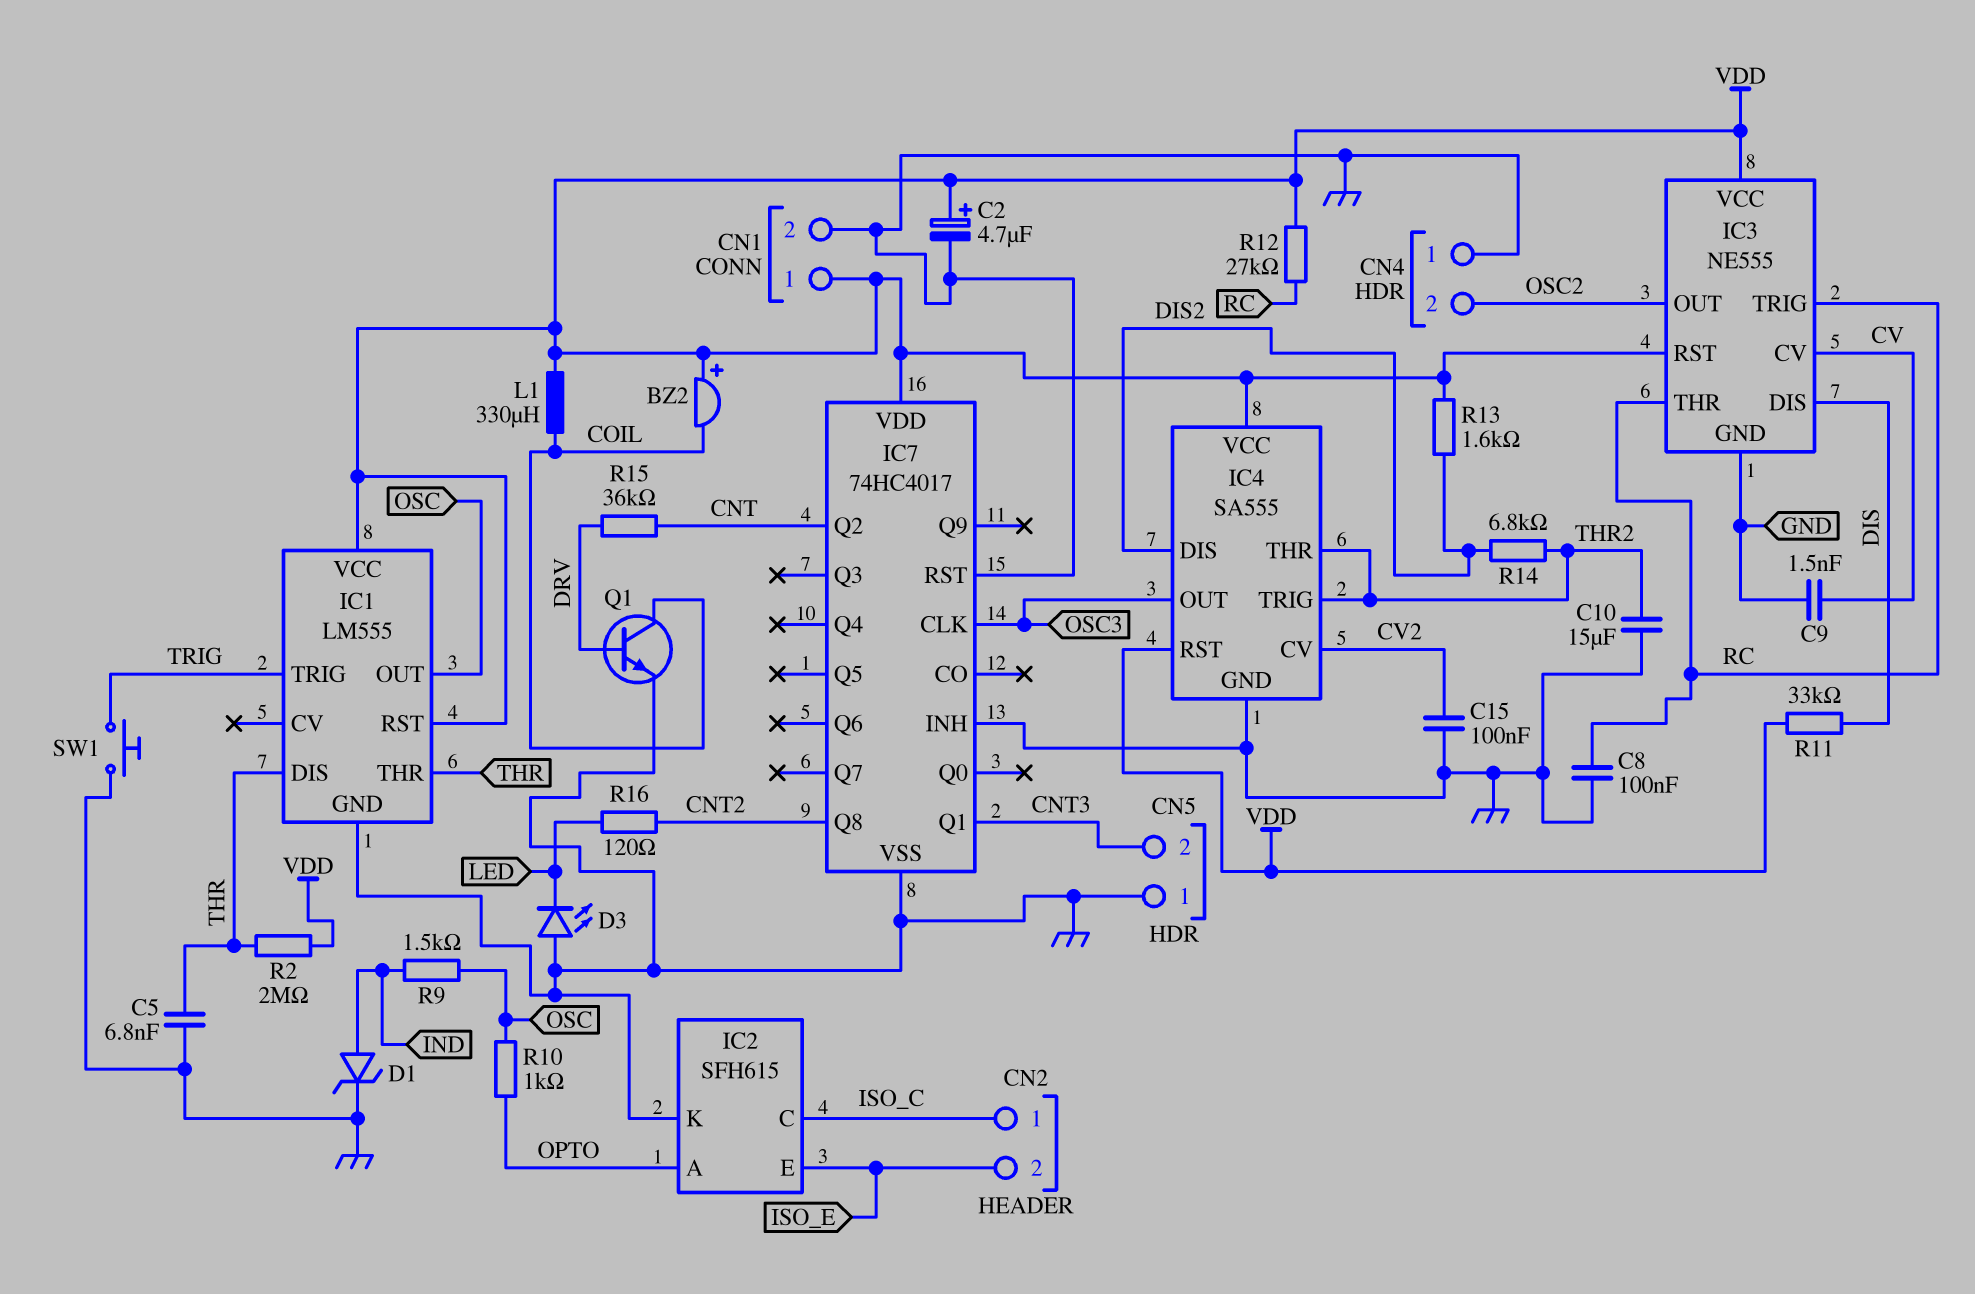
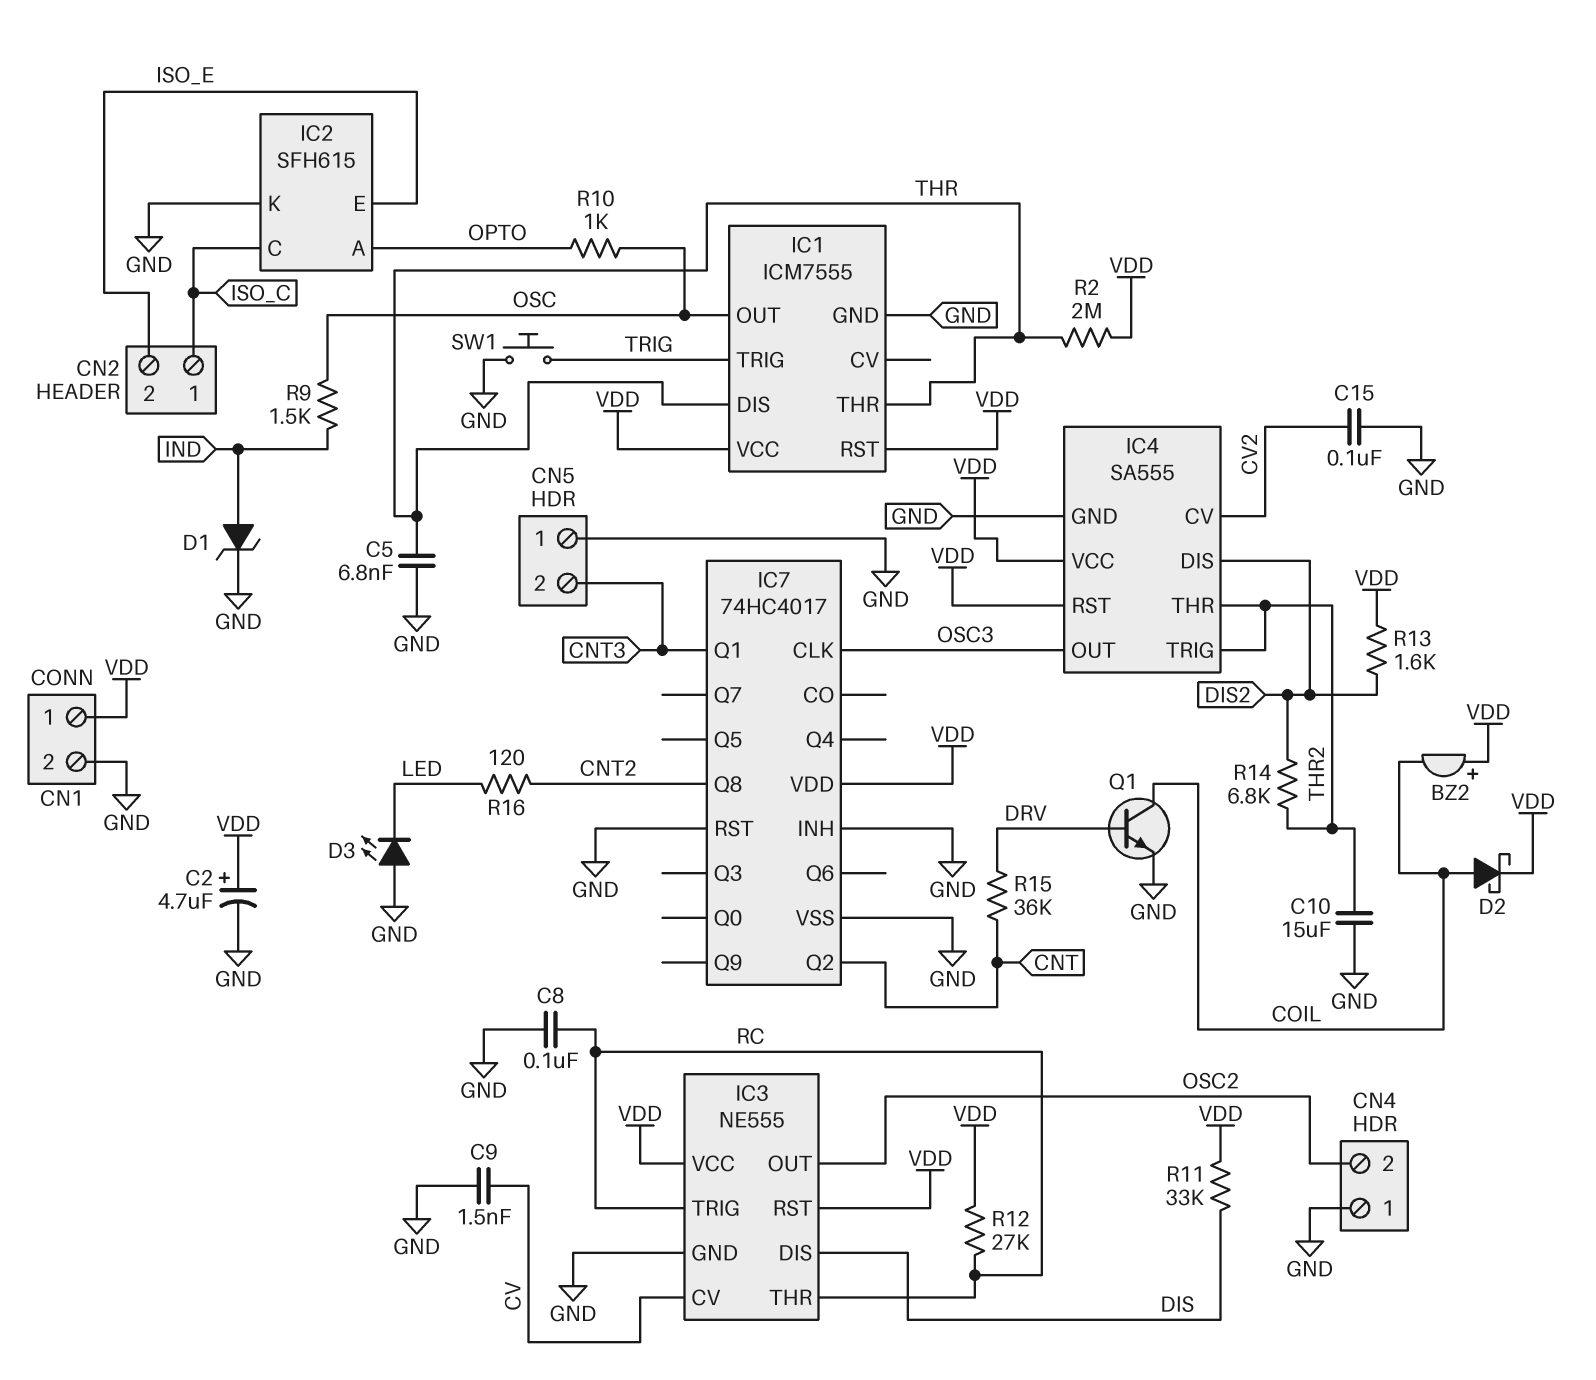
D2: none -> schottky (A COIL, K VDD)
IC1: LM555 -> ICM7555
L1: 330uH (COIL, VDD) -> none

